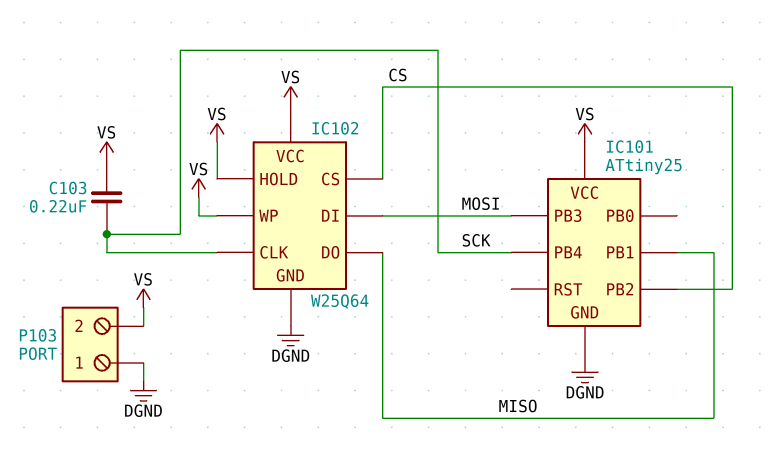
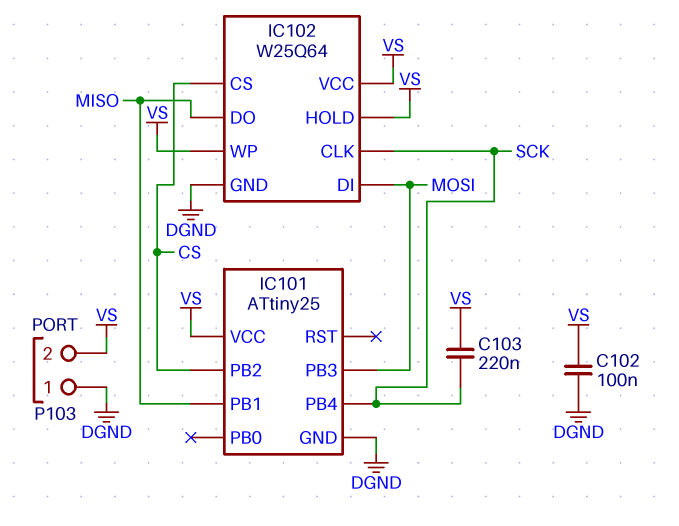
C102: none -> 100nF (DGND, VS)

